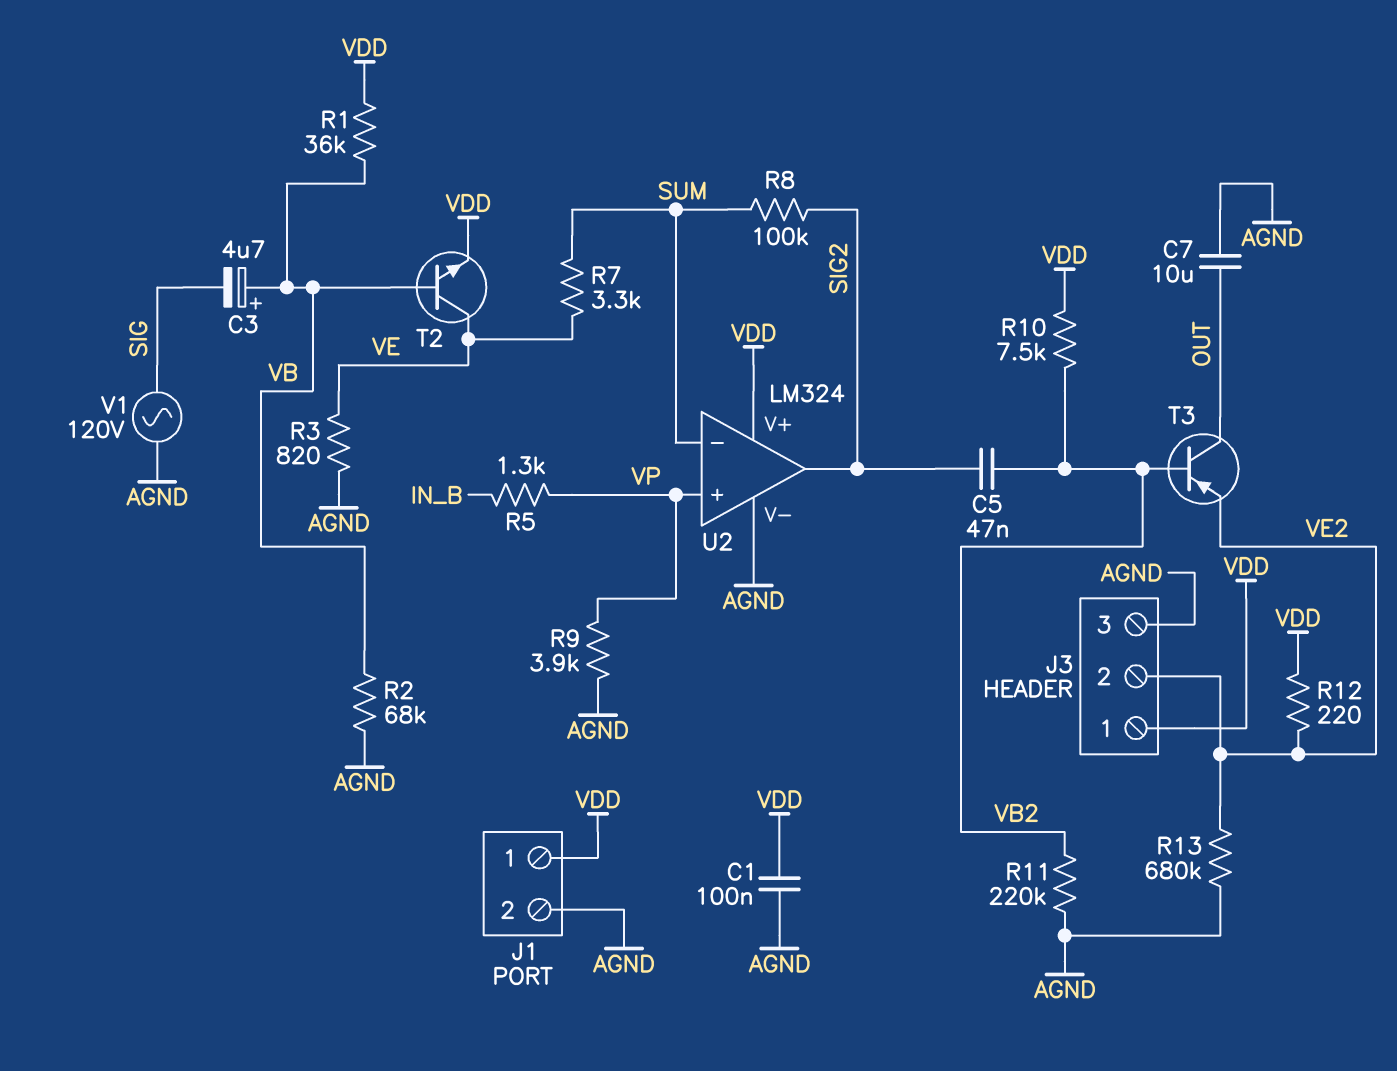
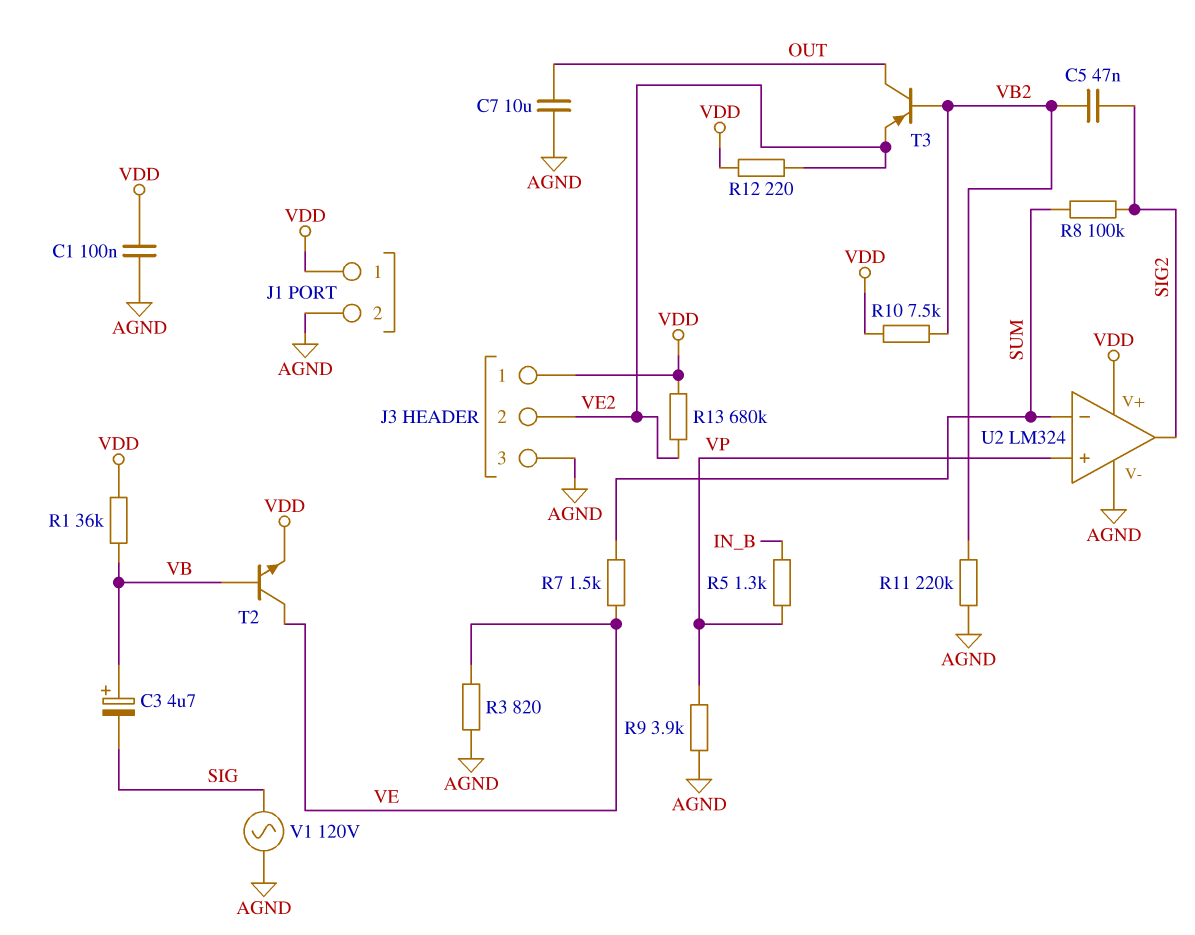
R2: 68k (AGND, VB) -> none
R7: 3.3k (SUM, VE) -> 1.5k (SUM, VE)
R13: 680k (AGND, VE2) -> 680k (VDD, VE2)

